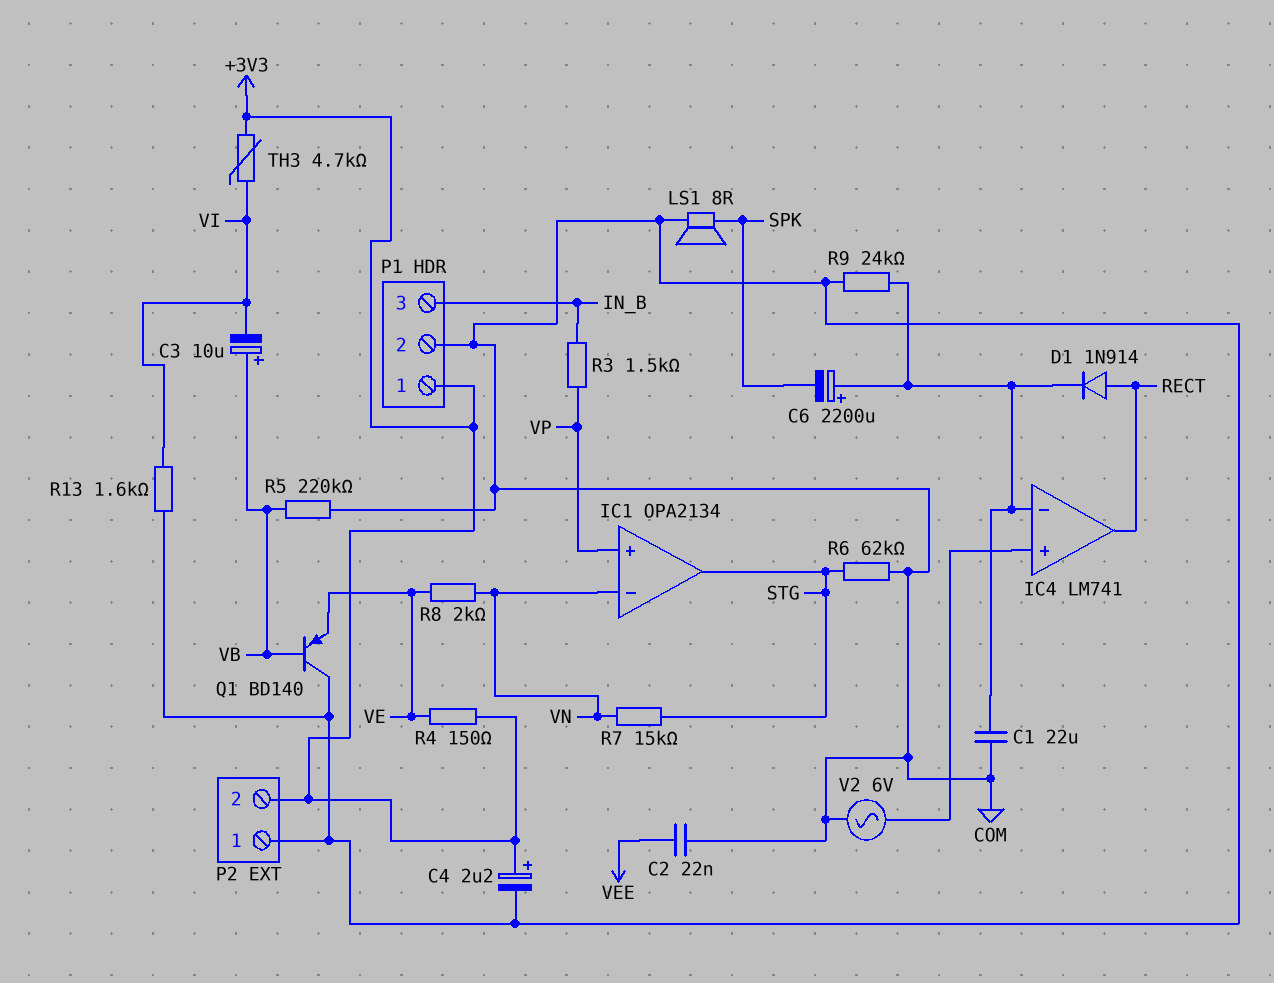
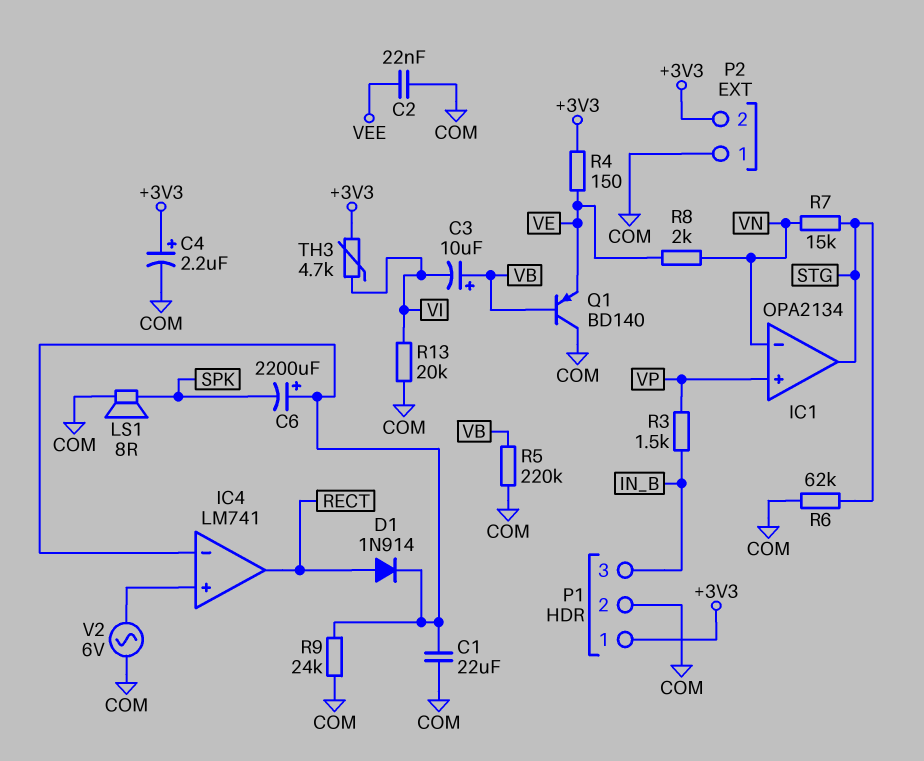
R13: 1.6k (COM, VI) -> 20k (COM, VI)

